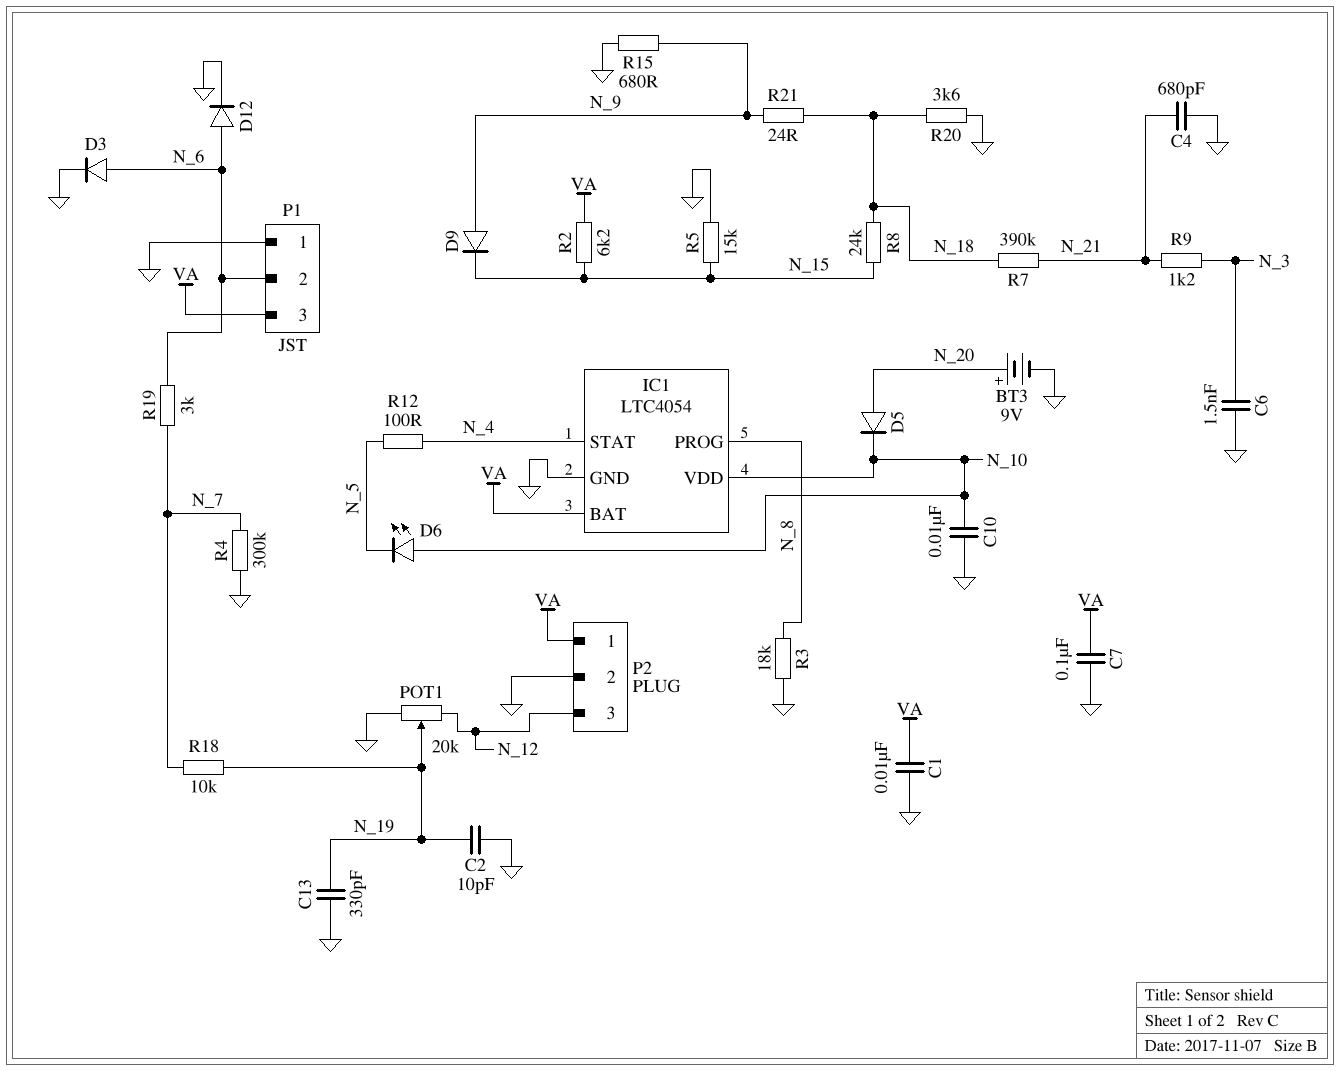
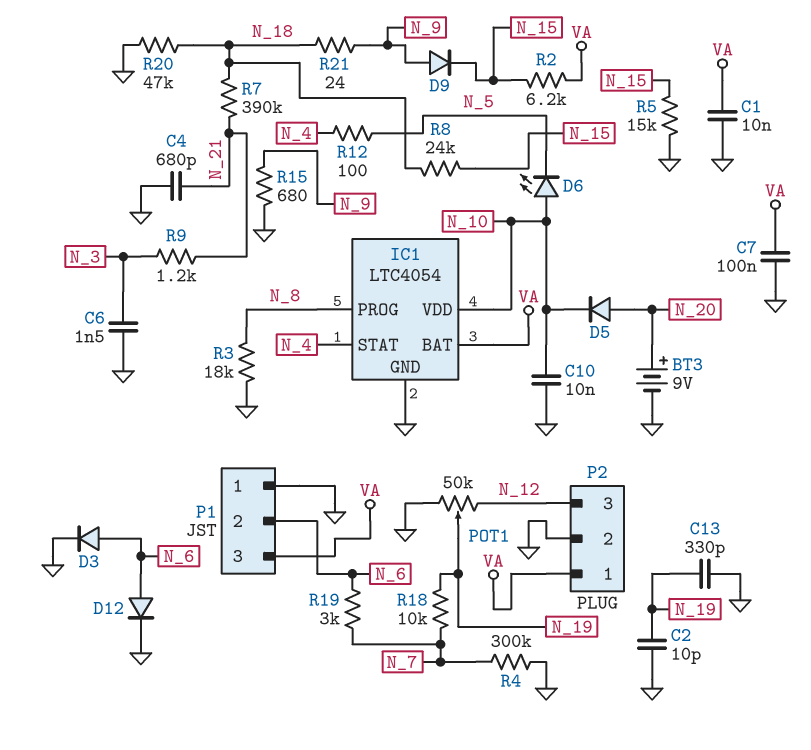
POT1: 20k (GND, N_12, wiper N_19) -> 50k (GND, N_12, wiper N_19)
R20: 3.6k (GND, N_18) -> 47k (GND, N_18)

